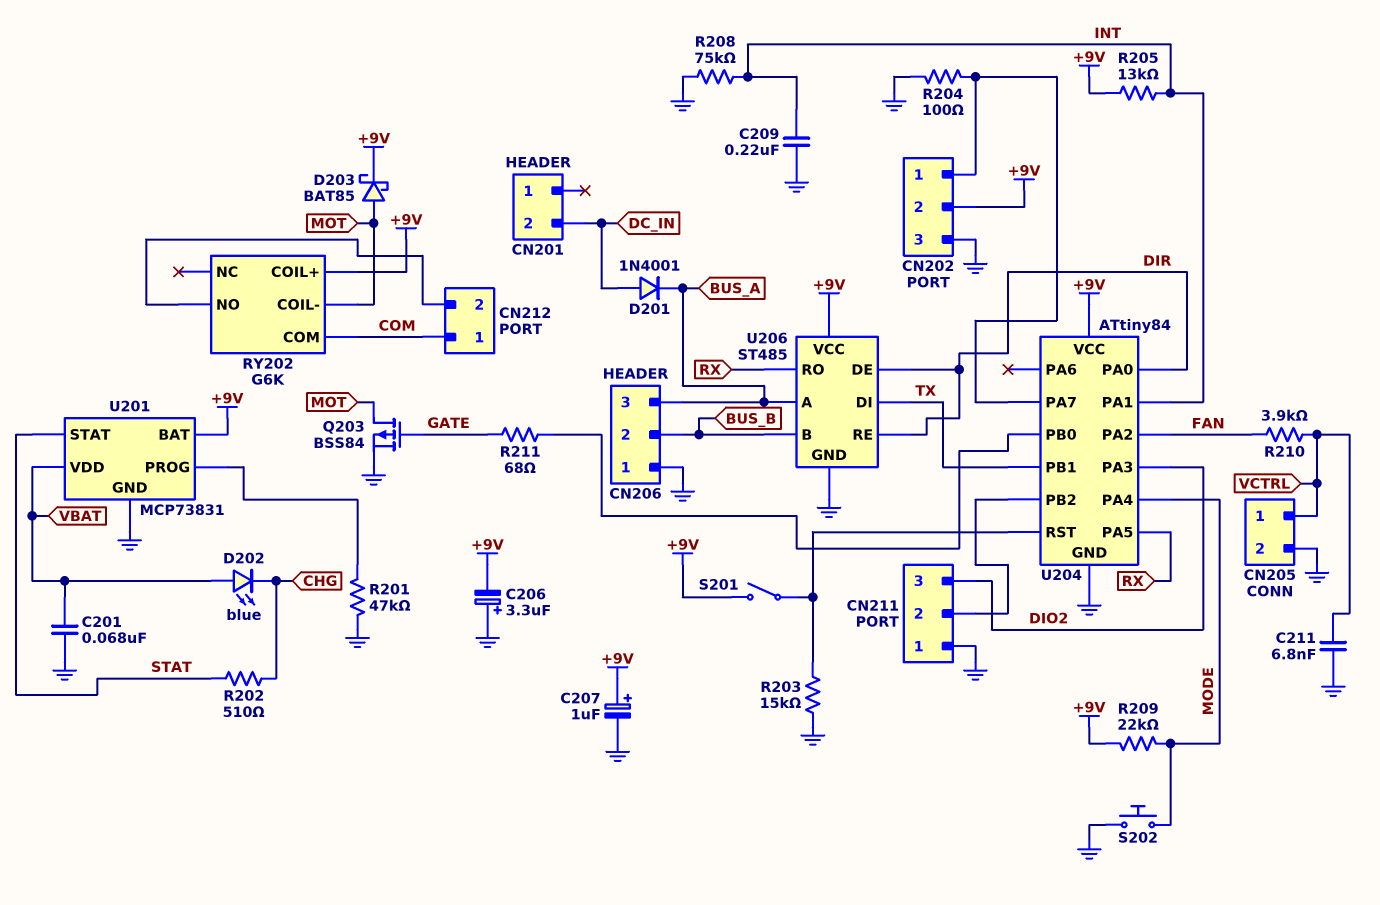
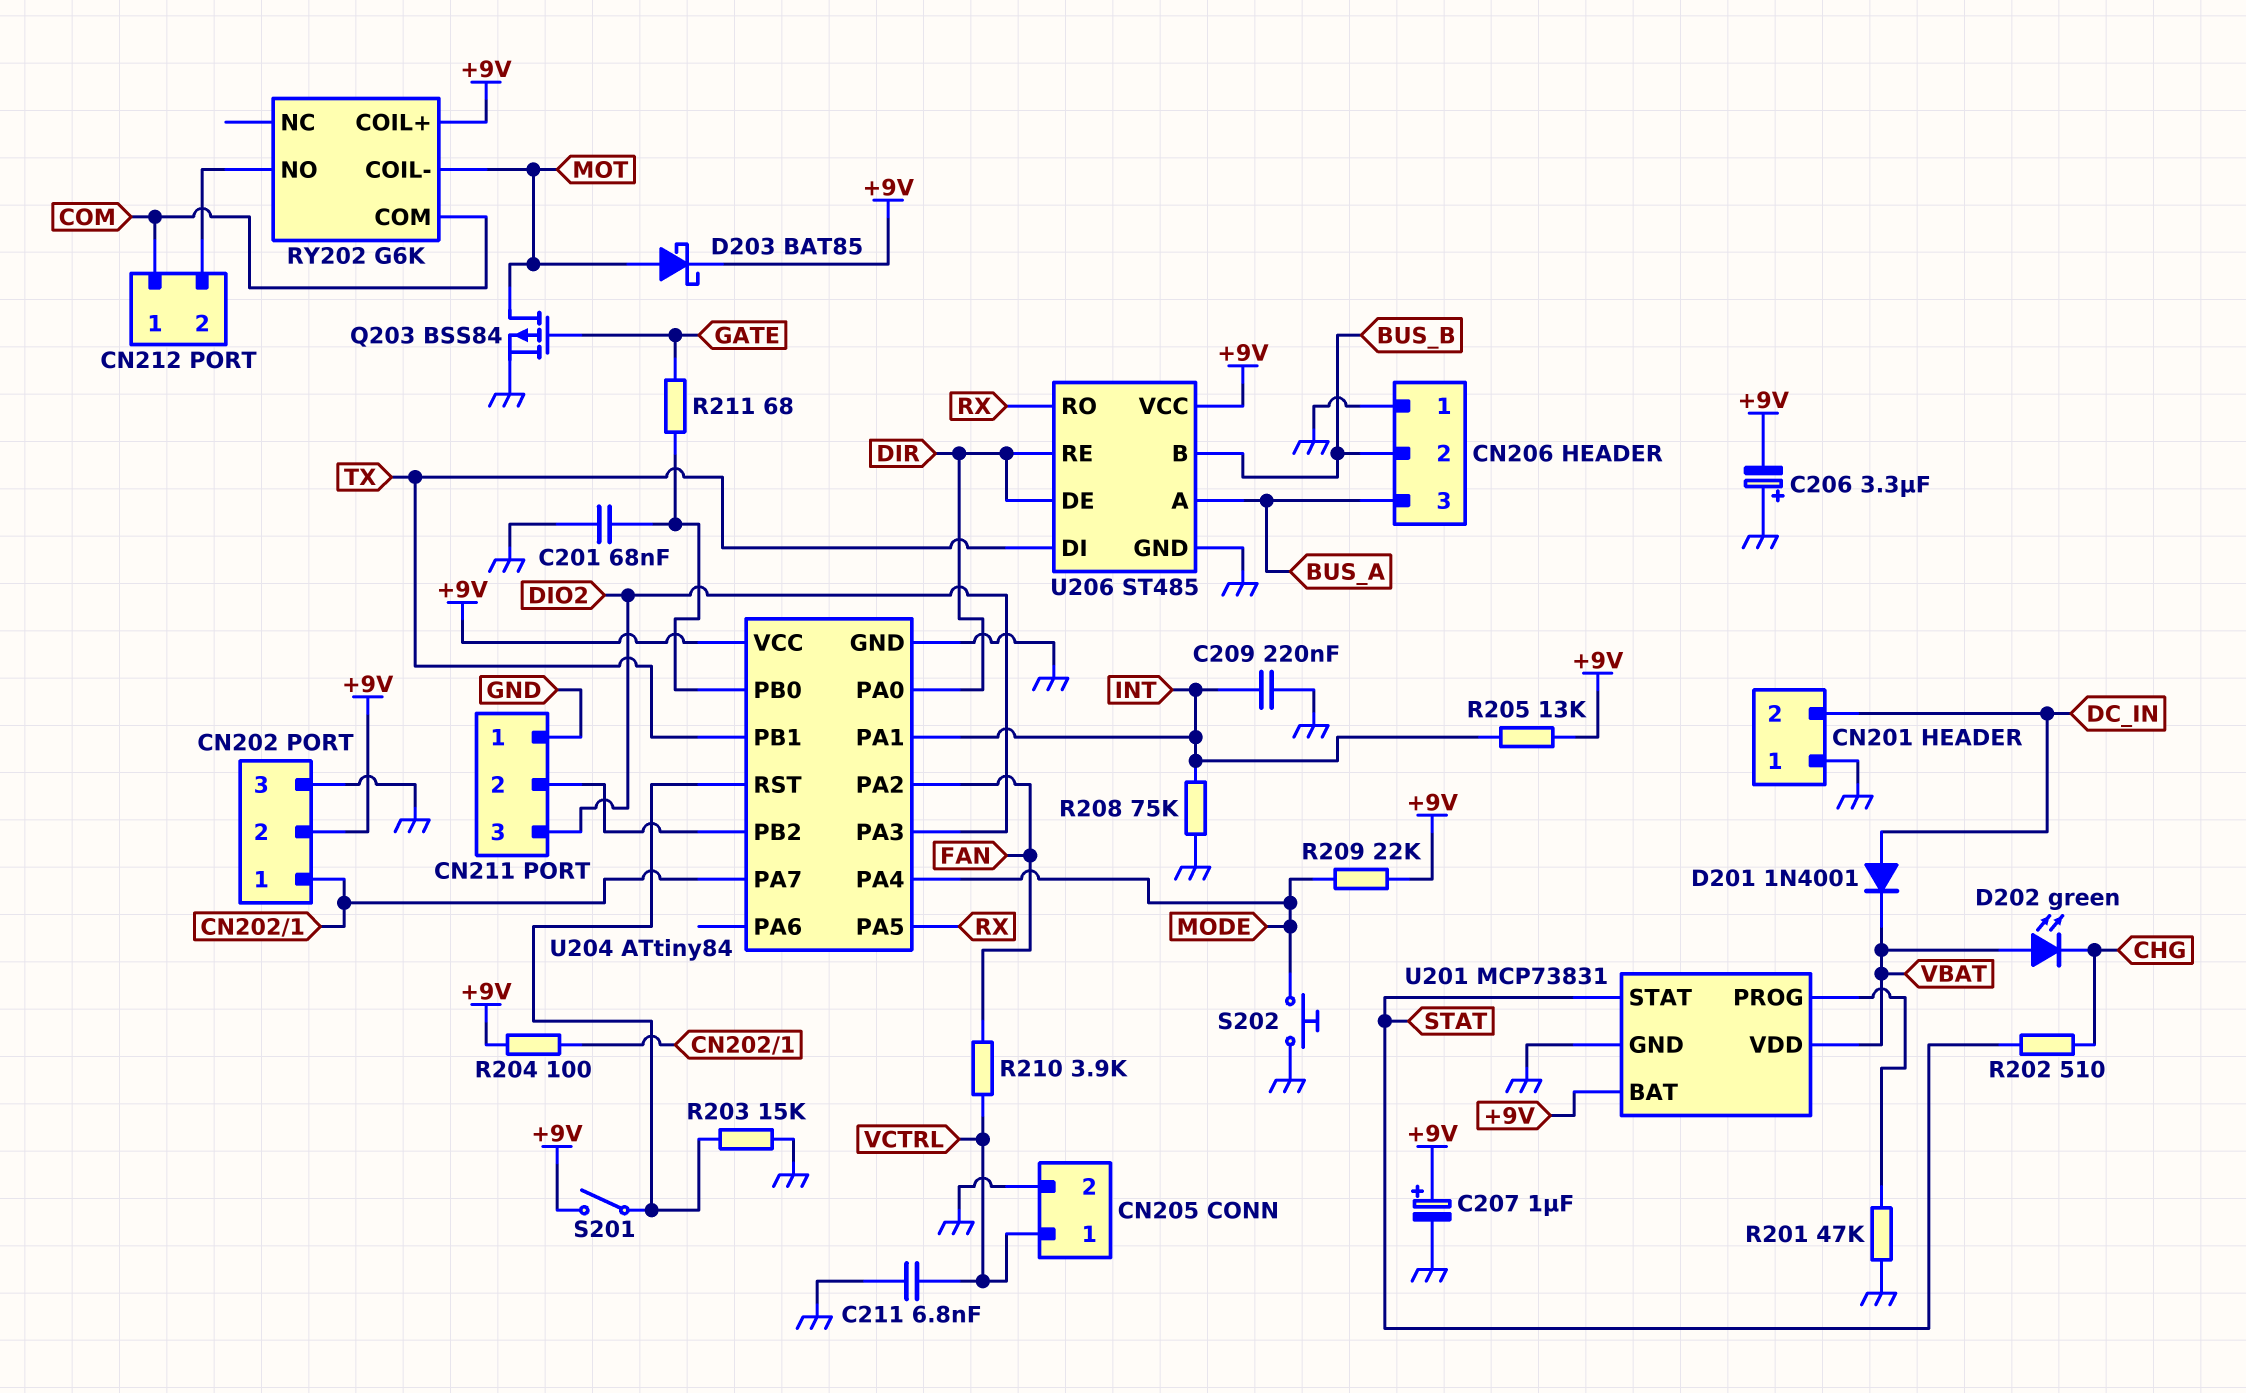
C201: 68nF (GND, VBAT) -> 68nF (GND, U204/PB0)
CN201 pin 1: none -> GND
D201: diode 1N4001 (A DC_IN, K BUS_A) -> diode 1N4001 (A DC_IN, K VBAT)
D202: LED blue (A VBAT, K CHG) -> LED green (A VBAT, K CHG)
R204: 100 (CN202/1, GND) -> 100 (+9V, CN202/1)

